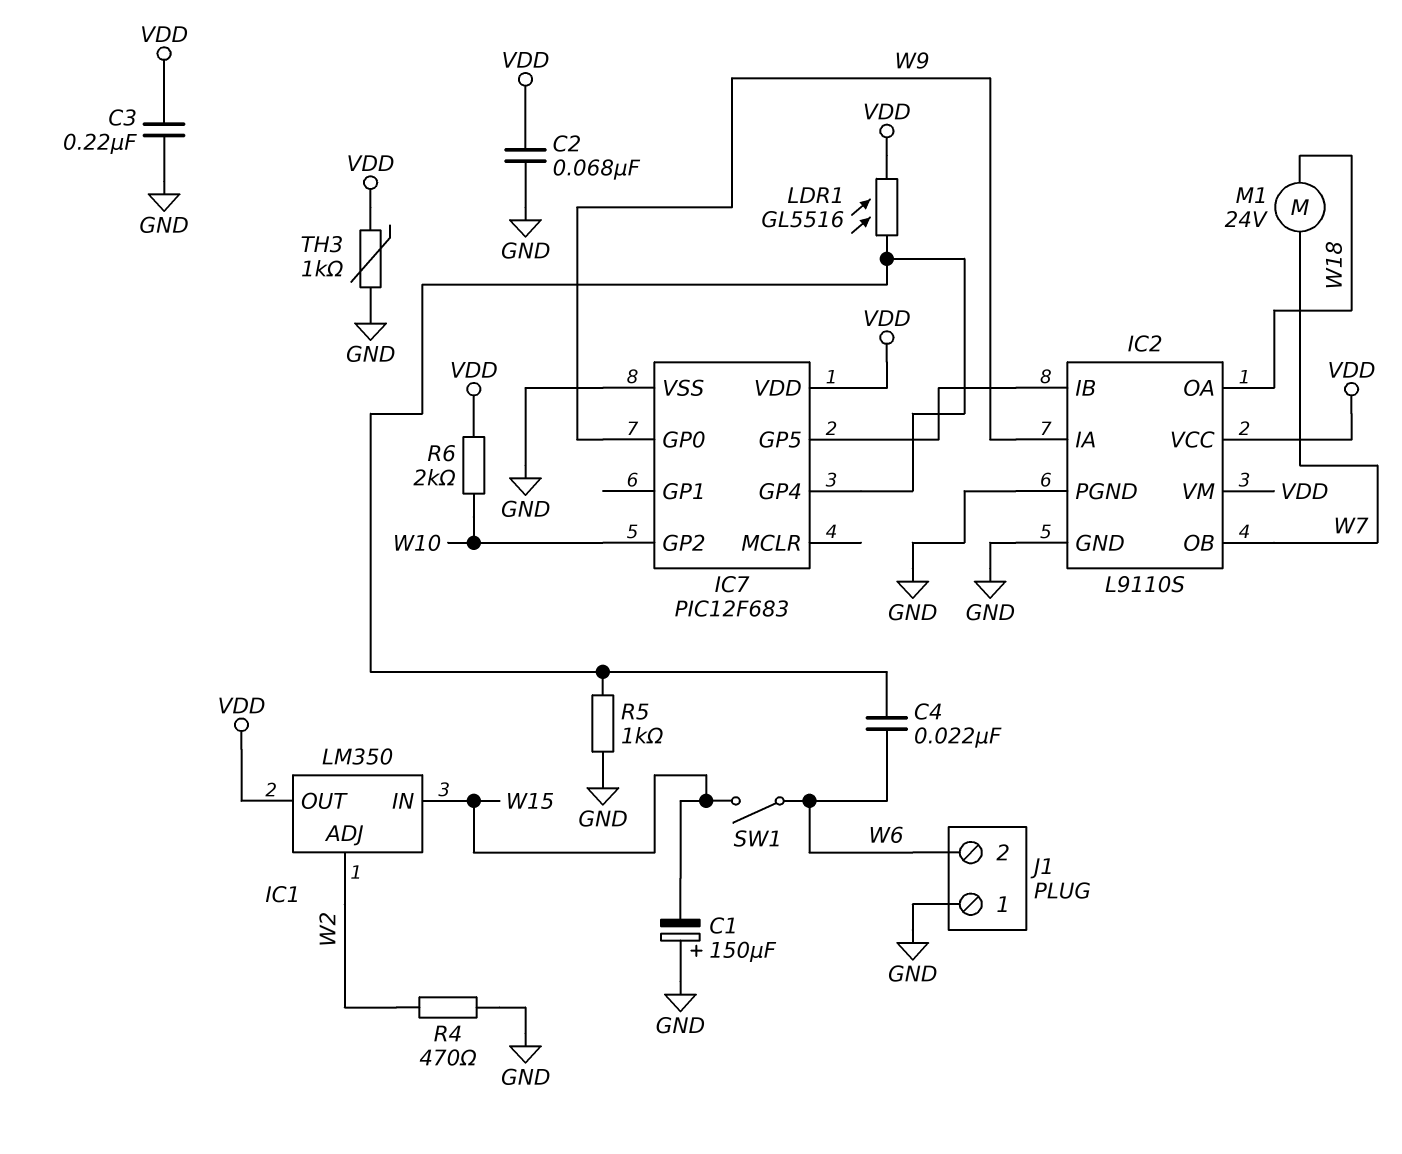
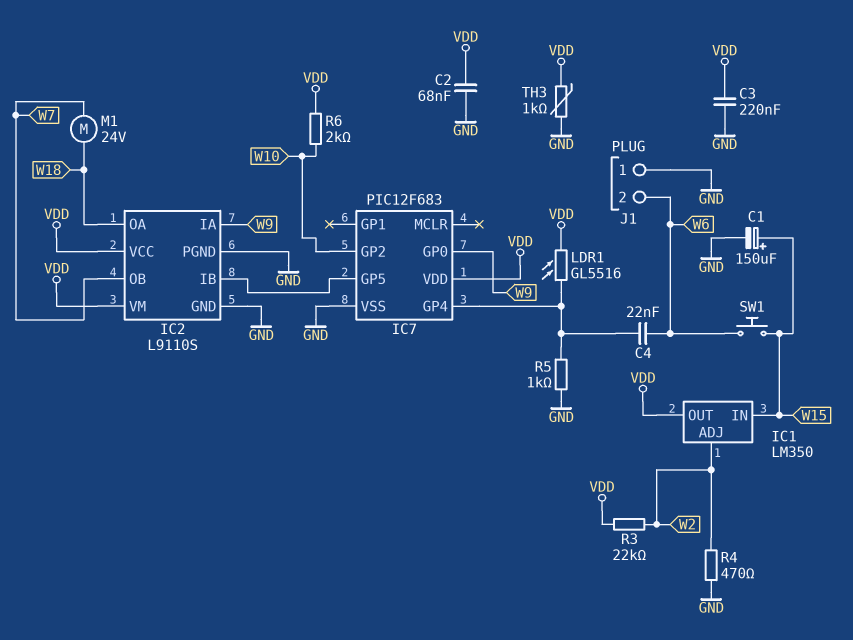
C1: 150uF (plus GND, minus W15) -> 150uF (plus W15, minus GND)
R3: none -> 22k (VDD, W2)
SW1: switch (W6, W15) -> button (W6, W15)

